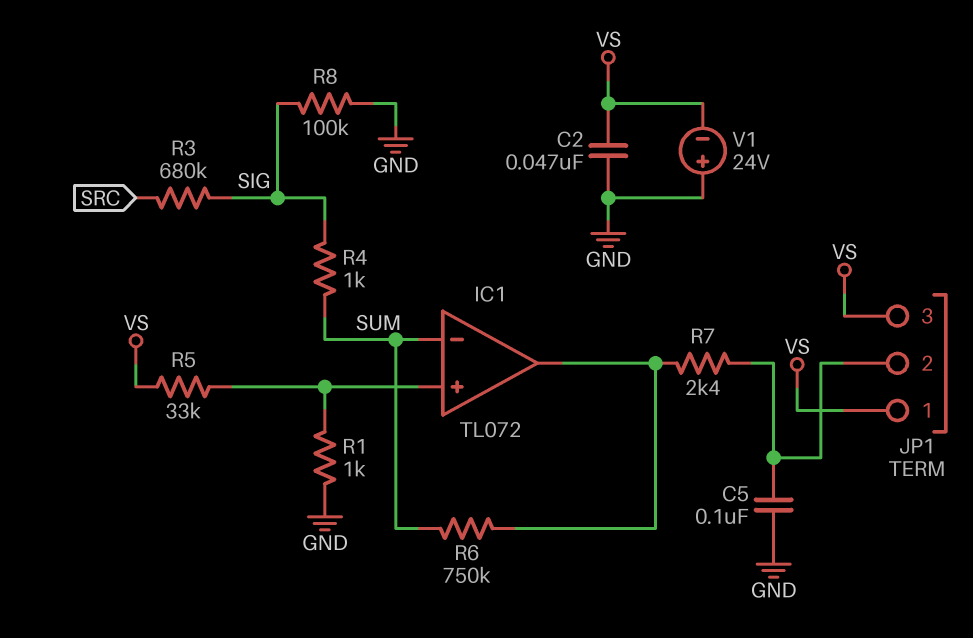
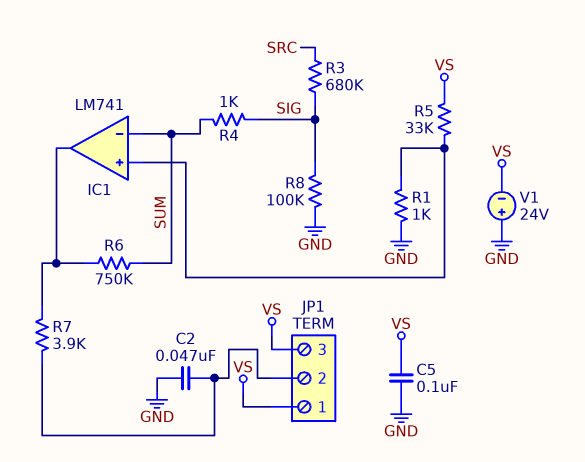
C2: 47nF (GND, VS) -> 47nF (GND, JP1/2)
C5: 100nF (GND, JP1/2) -> 100nF (GND, VS)
IC1: TL072 -> LM741
R7: 2.4k (IC1/out, JP1/2) -> 3.9k (IC1/out, JP1/2)

